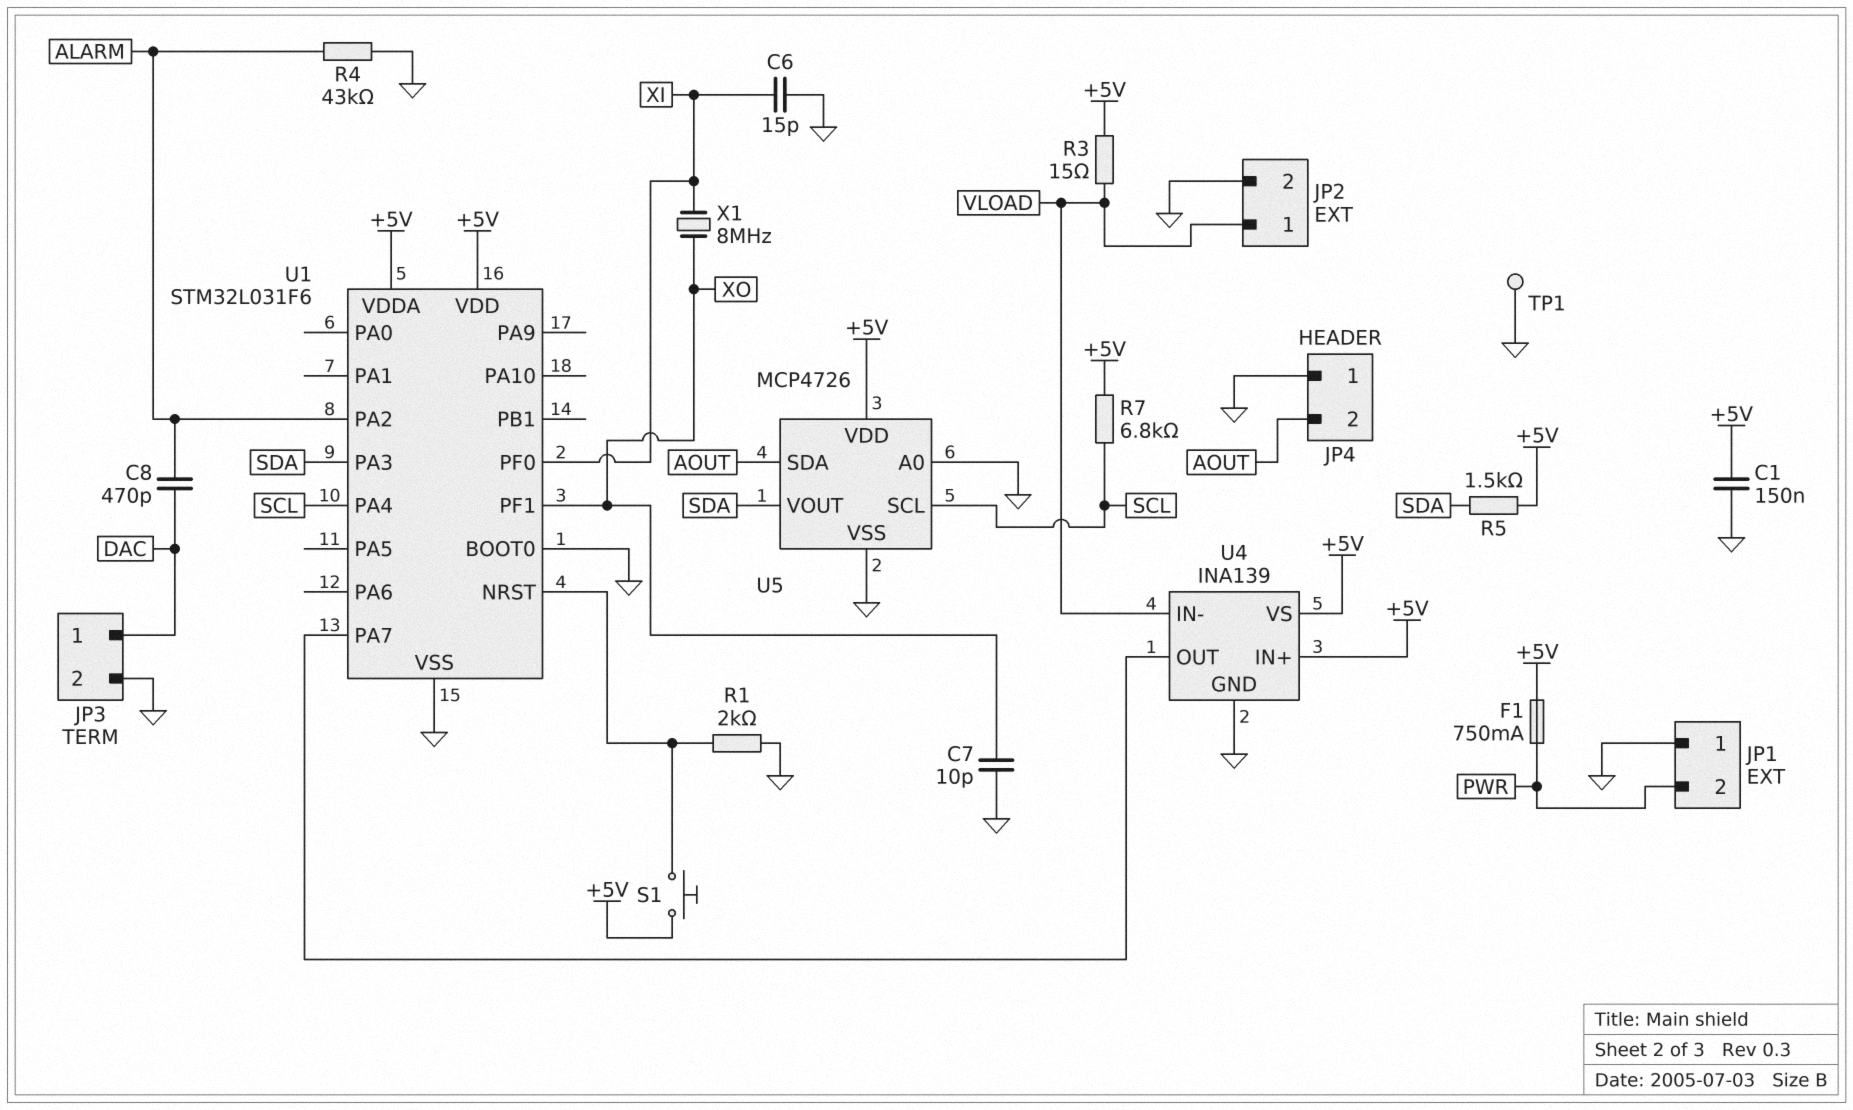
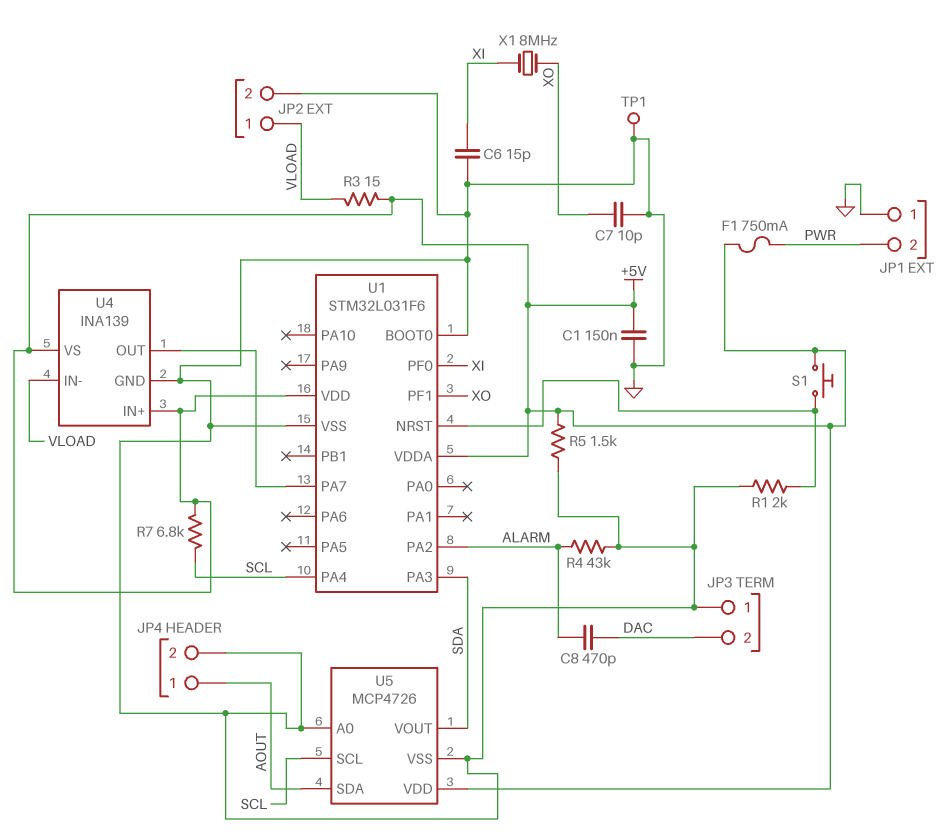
JP3 pin 1: DAC -> GND
JP3 pin 2: GND -> DAC
JP4 pin 1: GND -> AOUT
JP4 pin 2: AOUT -> GND
R5: 1.5k (+5V, SDA) -> 1.5k (+5V, GND)

